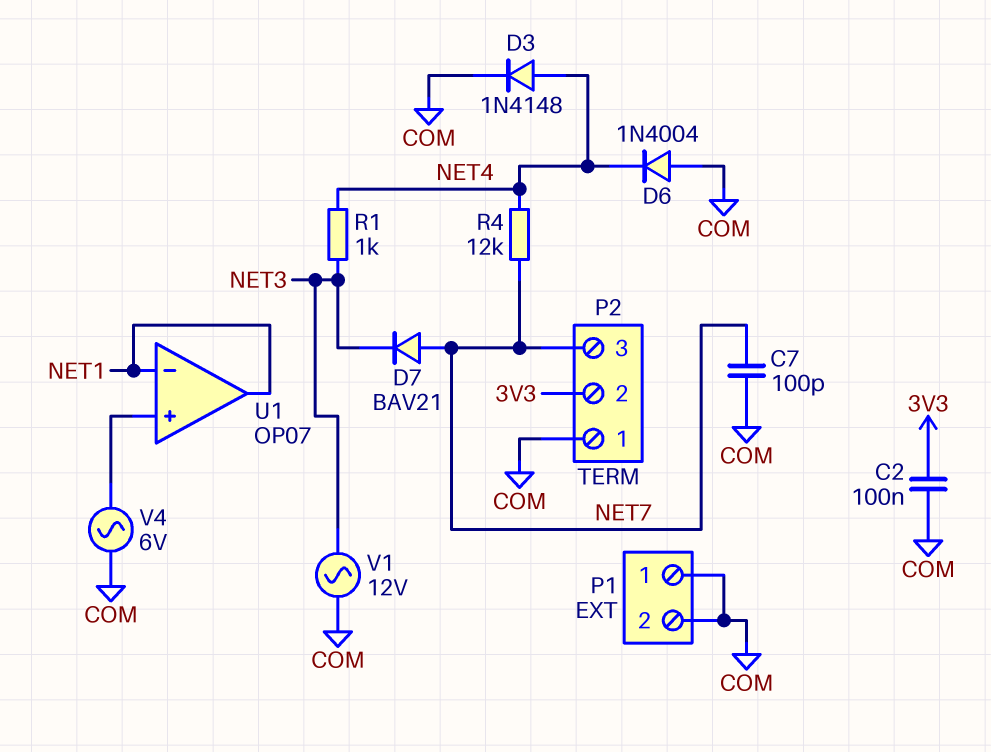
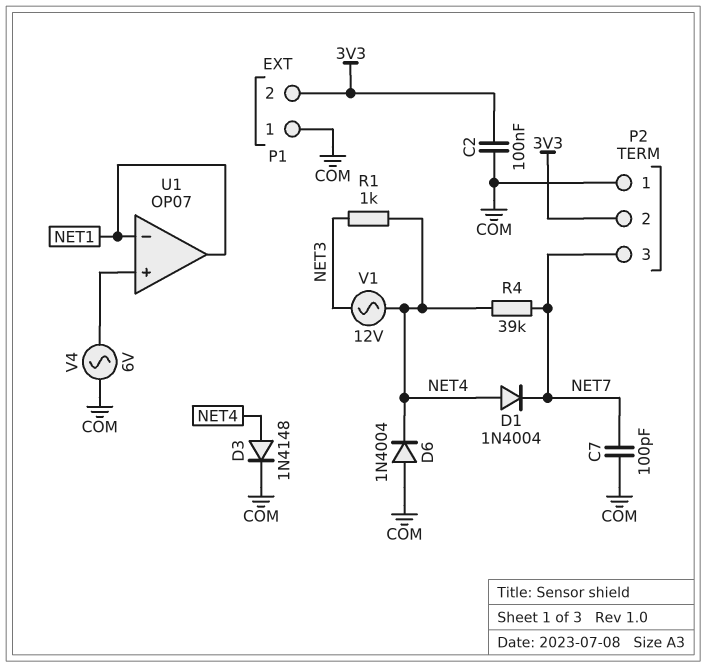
D1: none -> diode 1N4004 (A NET4, K NET7)
D7: diode BAV21 (A NET7, K NET3) -> none
P1 pin 2: COM -> 3V3
R4: 12k (NET4, NET7) -> 39k (NET4, NET7)
V1: AC 12V (COM, NET3) -> AC 12V (NET3, NET4)

